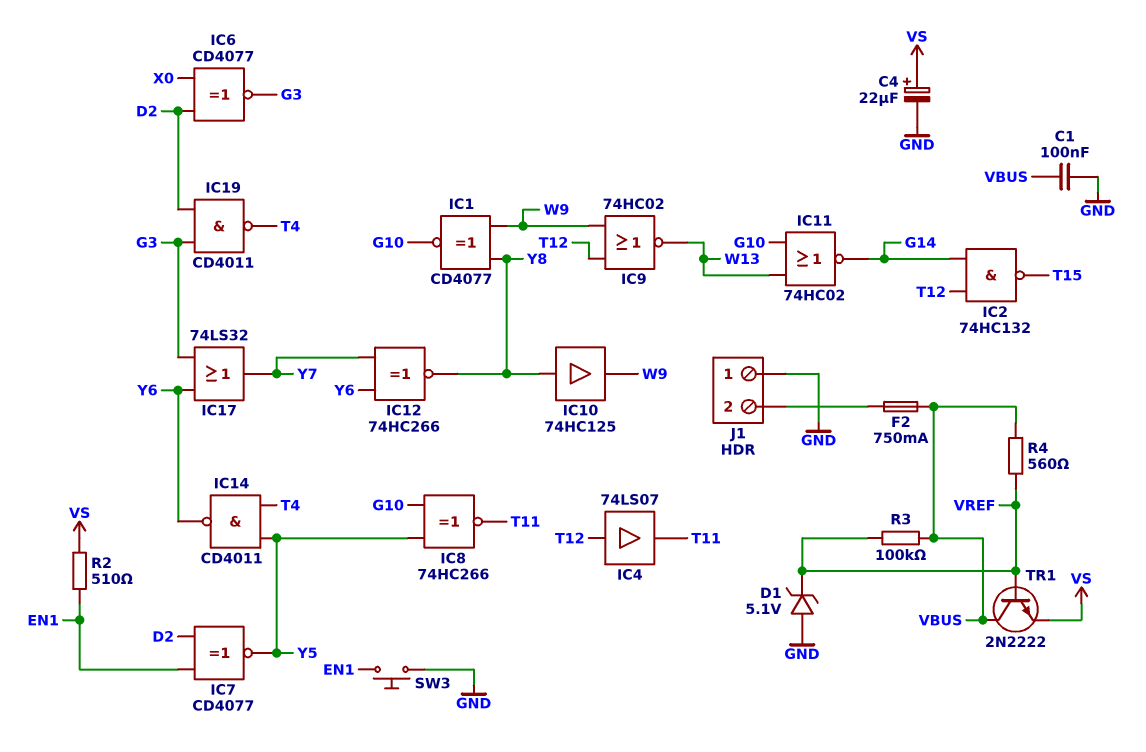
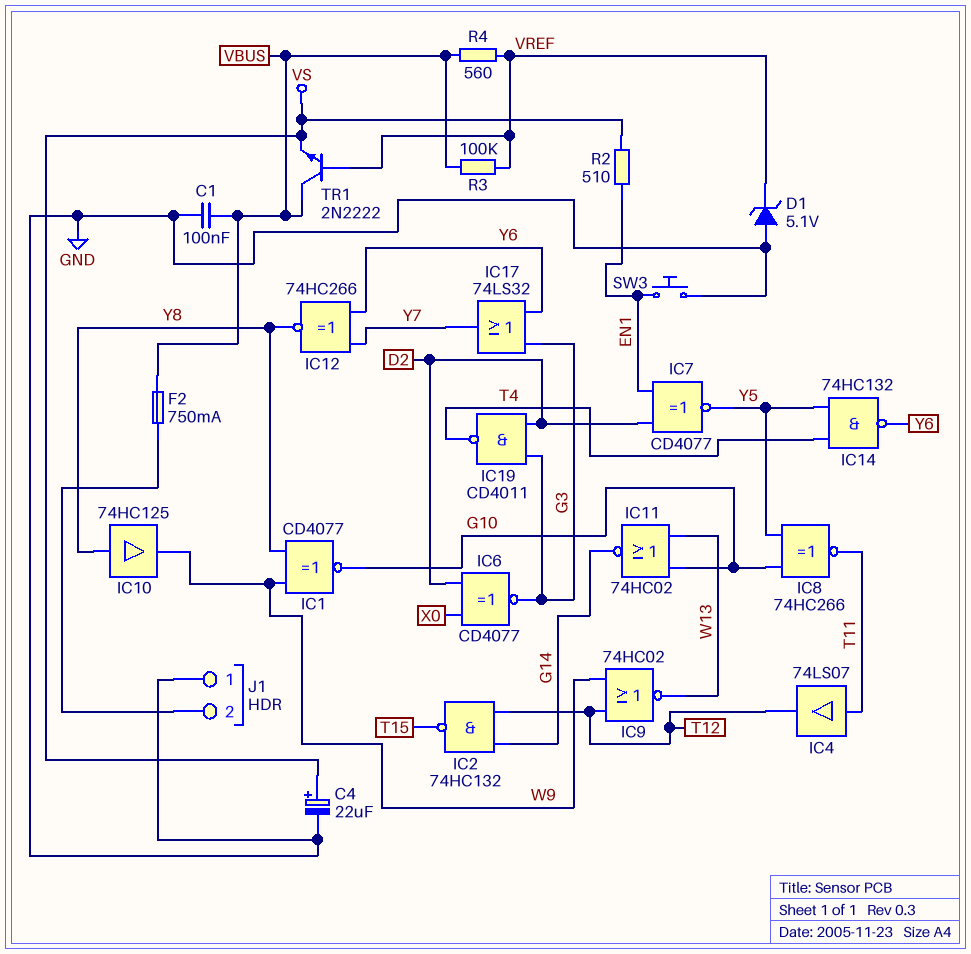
IC4: buffer 74LS07 (in T12, out T11) -> buffer 74LS07 (in T11, out T12)
IC14: NAND CD4011 (in T4, in Y5, out Y6) -> NAND 74HC132 (in T4, in Y5, out Y6)

